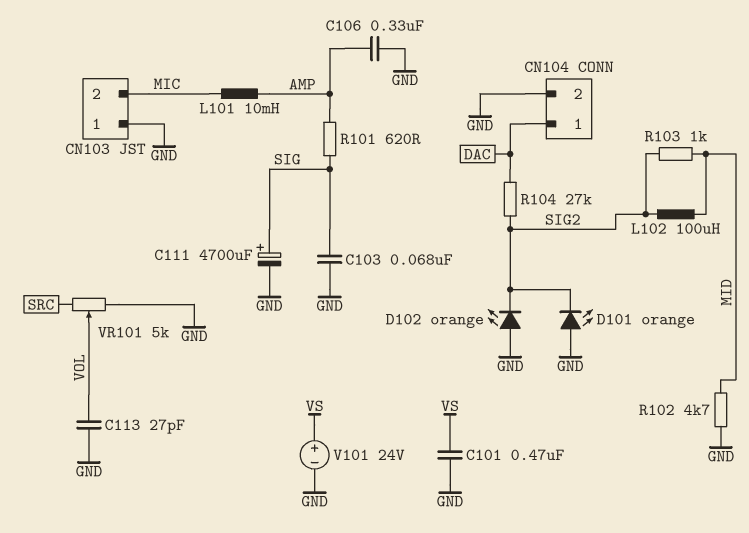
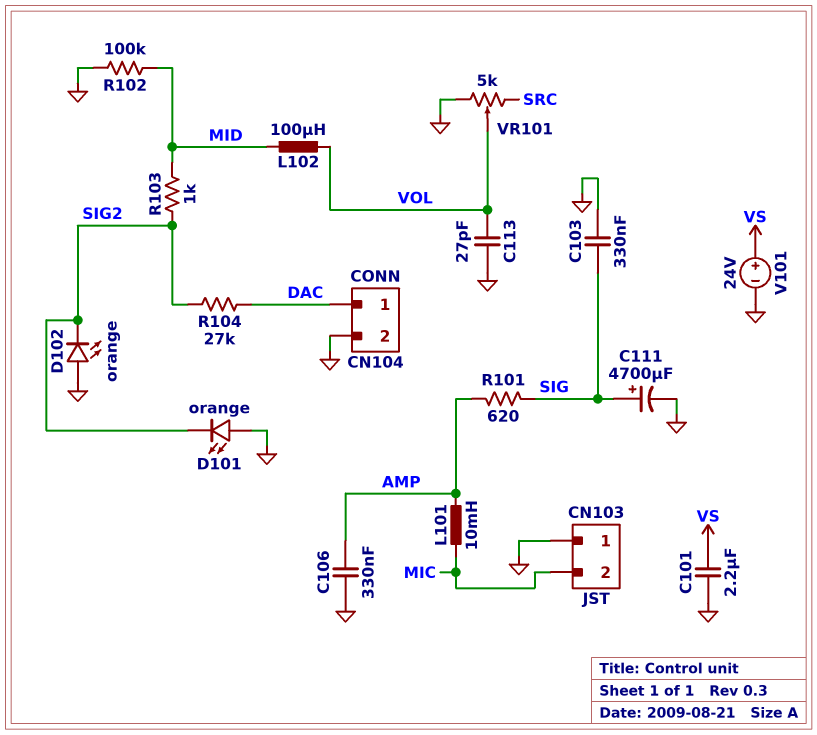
C101: 470nF (GND, VS) -> 2.2uF (GND, VS)
C103: 68nF (GND, SIG) -> 330nF (GND, SIG)
L102: 100uH (MID, SIG2) -> 100uH (MID, VOL)
R102: 4.7k (GND, MID) -> 100k (GND, MID)

